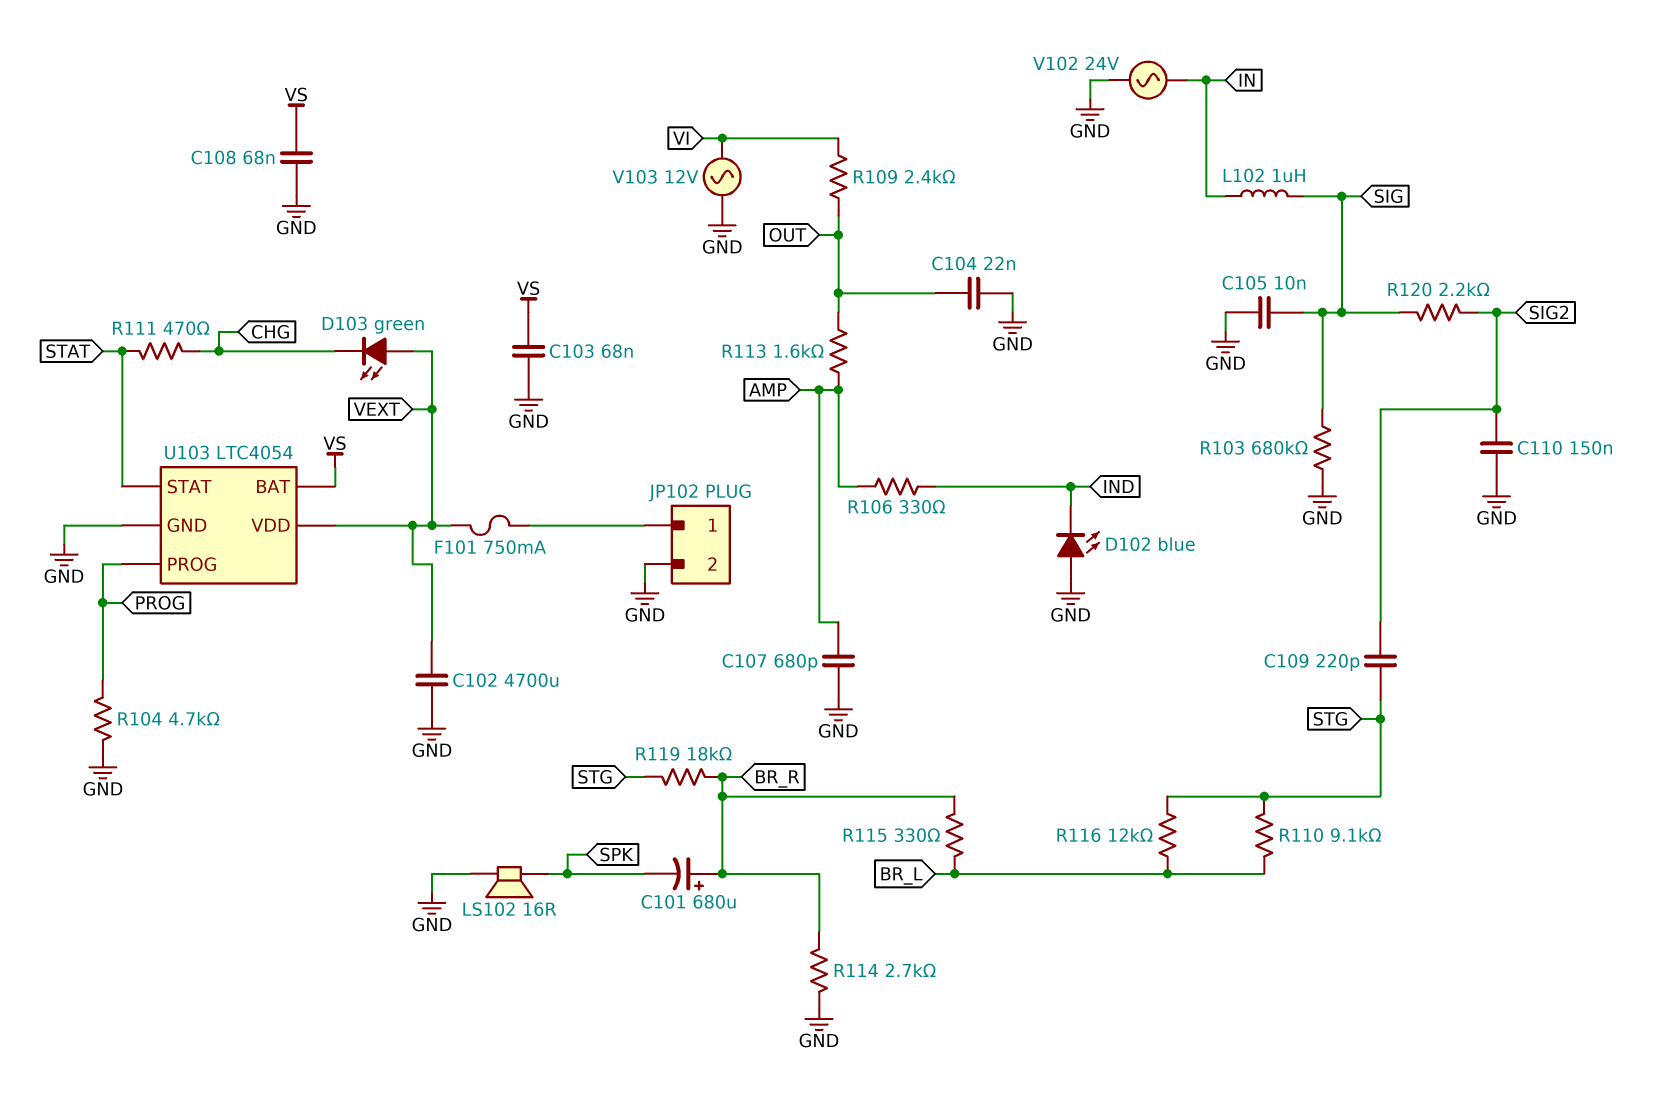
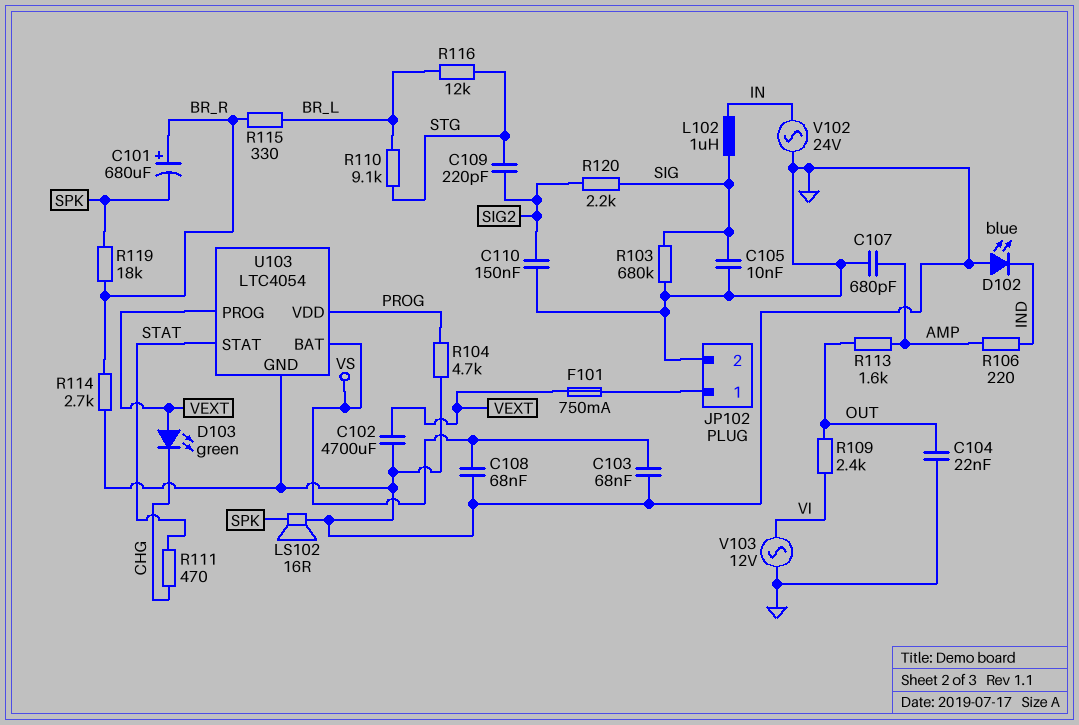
R106: 330 (AMP, IND) -> 220 (AMP, IND)
R119: 18k (BR_R, STG) -> 18k (BR_R, SPK)
U103 pin PROG: PROG -> VEXT
U103 pin VDD: VEXT -> PROG

